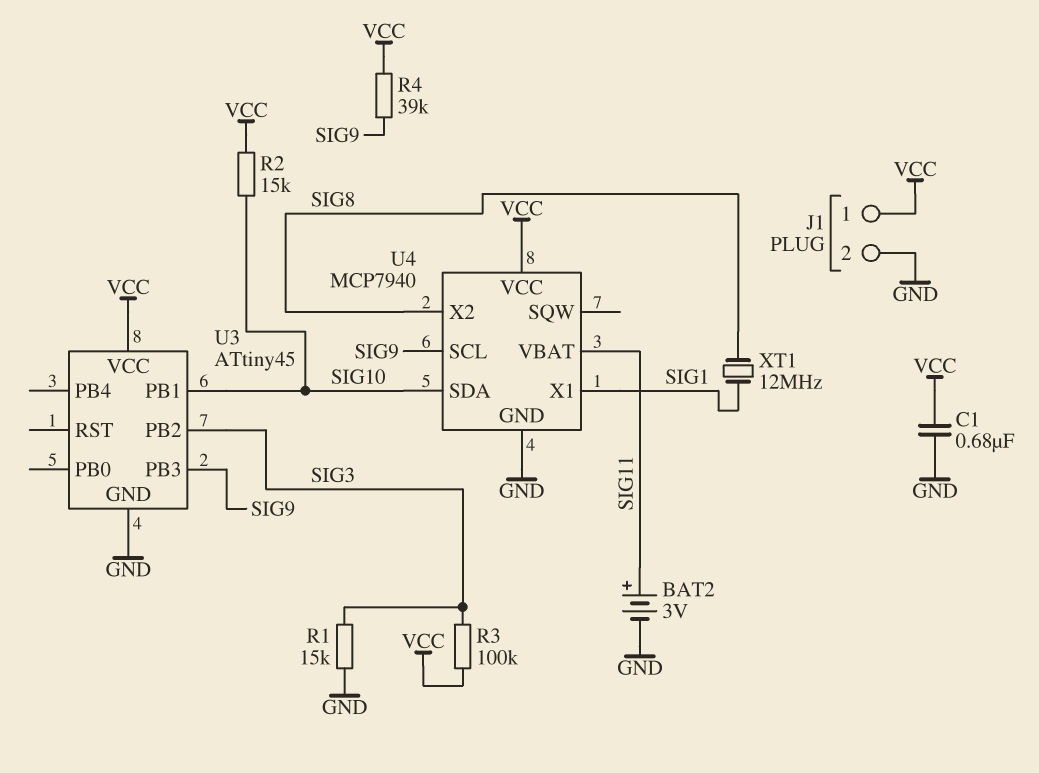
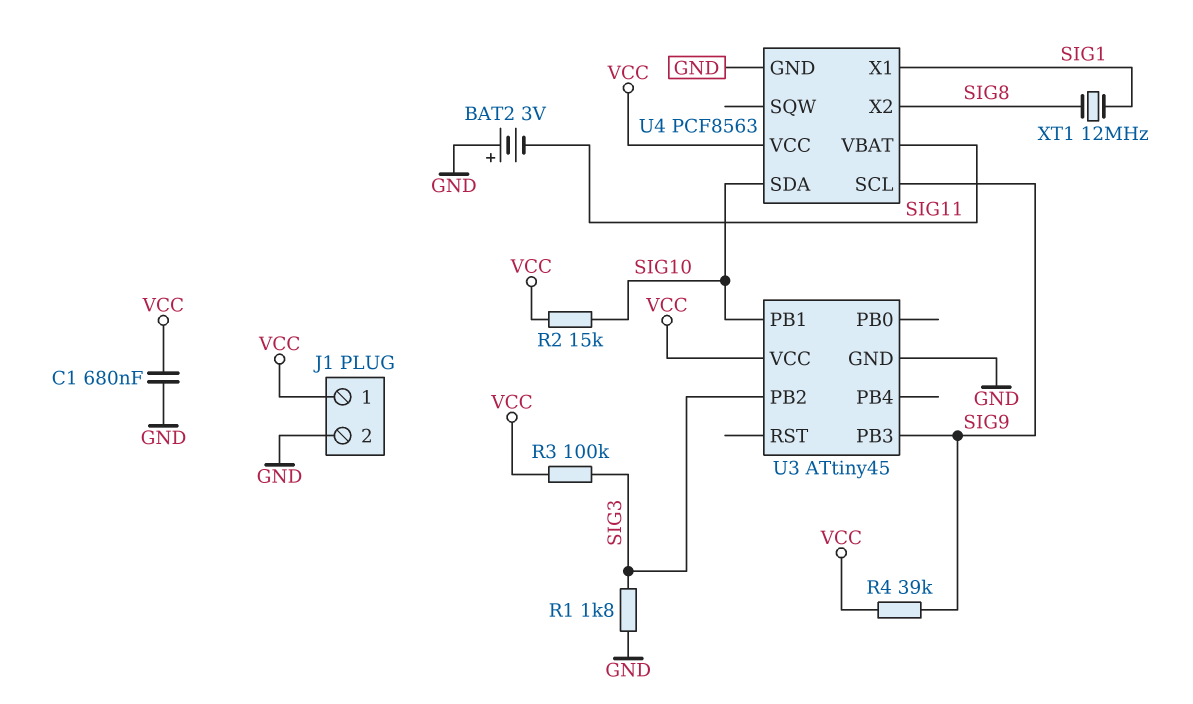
BAT2: 3V (plus SIG11, minus GND) -> 3V (plus GND, minus SIG11)
R1: 15k (GND, SIG3) -> 1.8k (GND, SIG3)
U4: MCP7940 -> PCF8563

